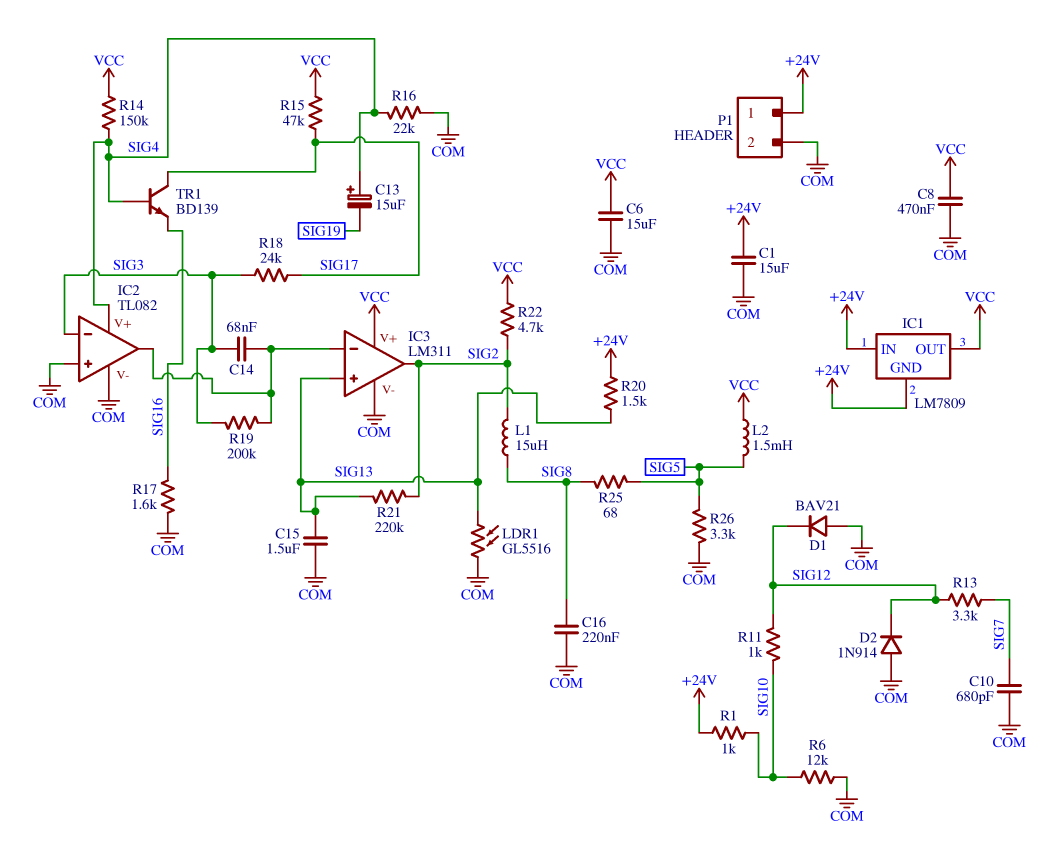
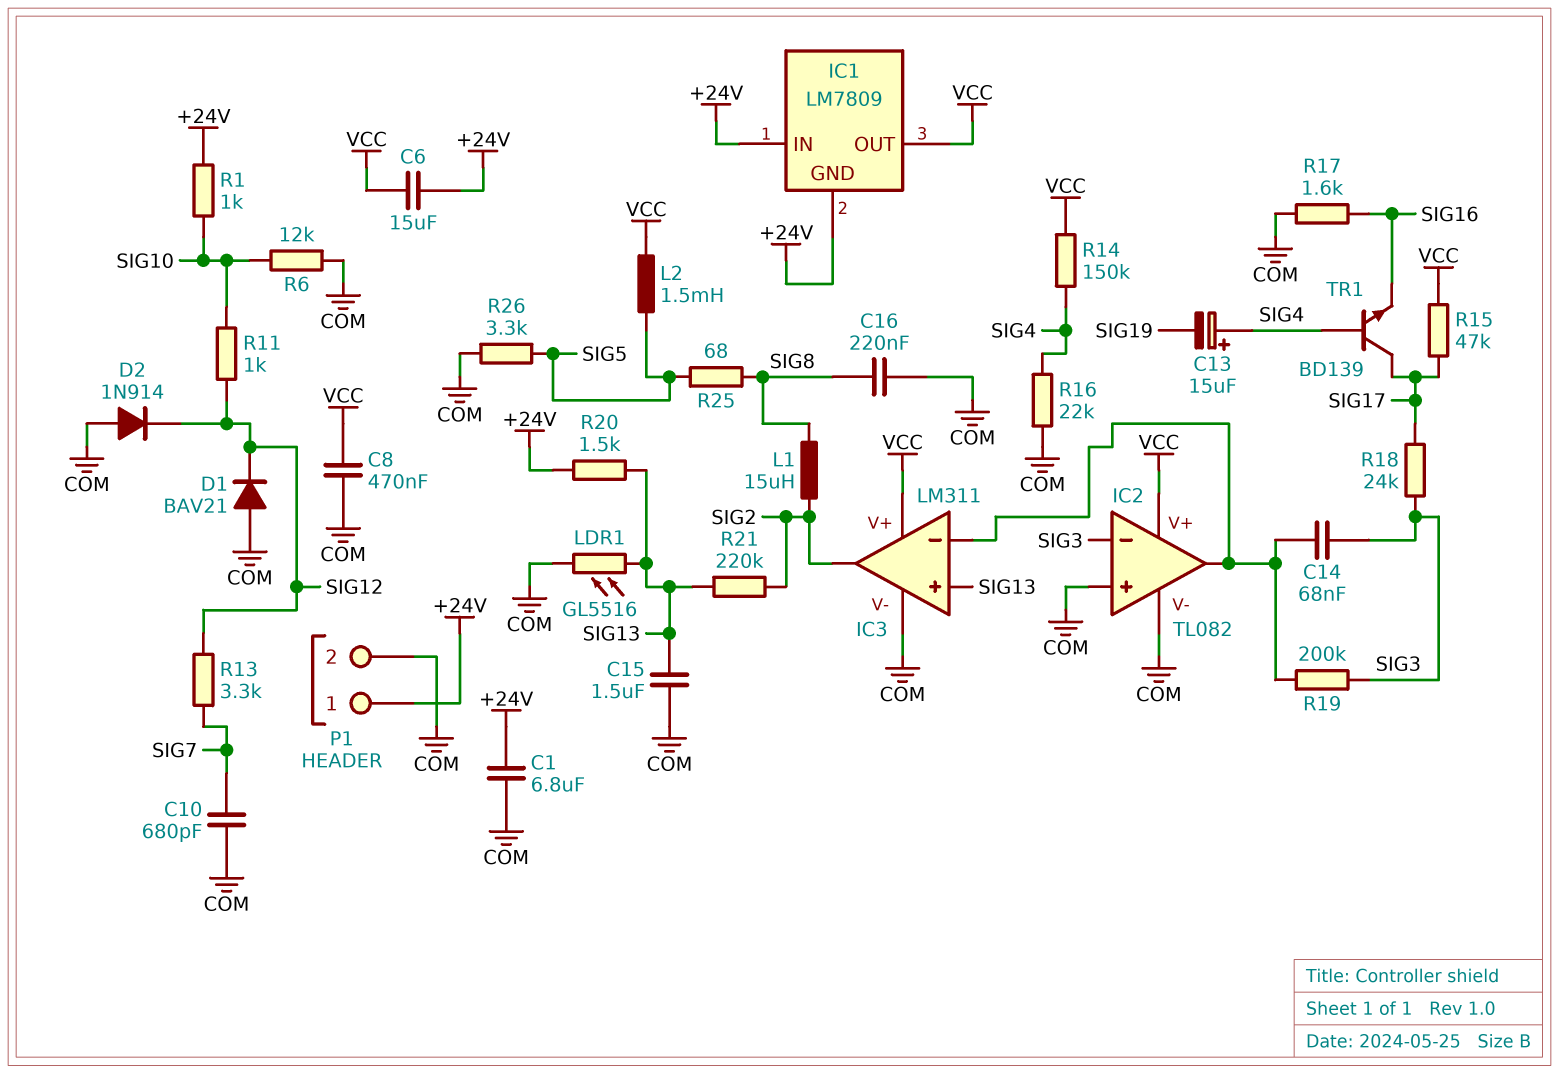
C1: 15uF (+24V, COM) -> 6.8uF (+24V, COM)
C6: 15uF (COM, VCC) -> 15uF (+24V, VCC)
IC2 pin V+: SIG4 -> VCC
R22: 4.7k (SIG2, VCC) -> none

